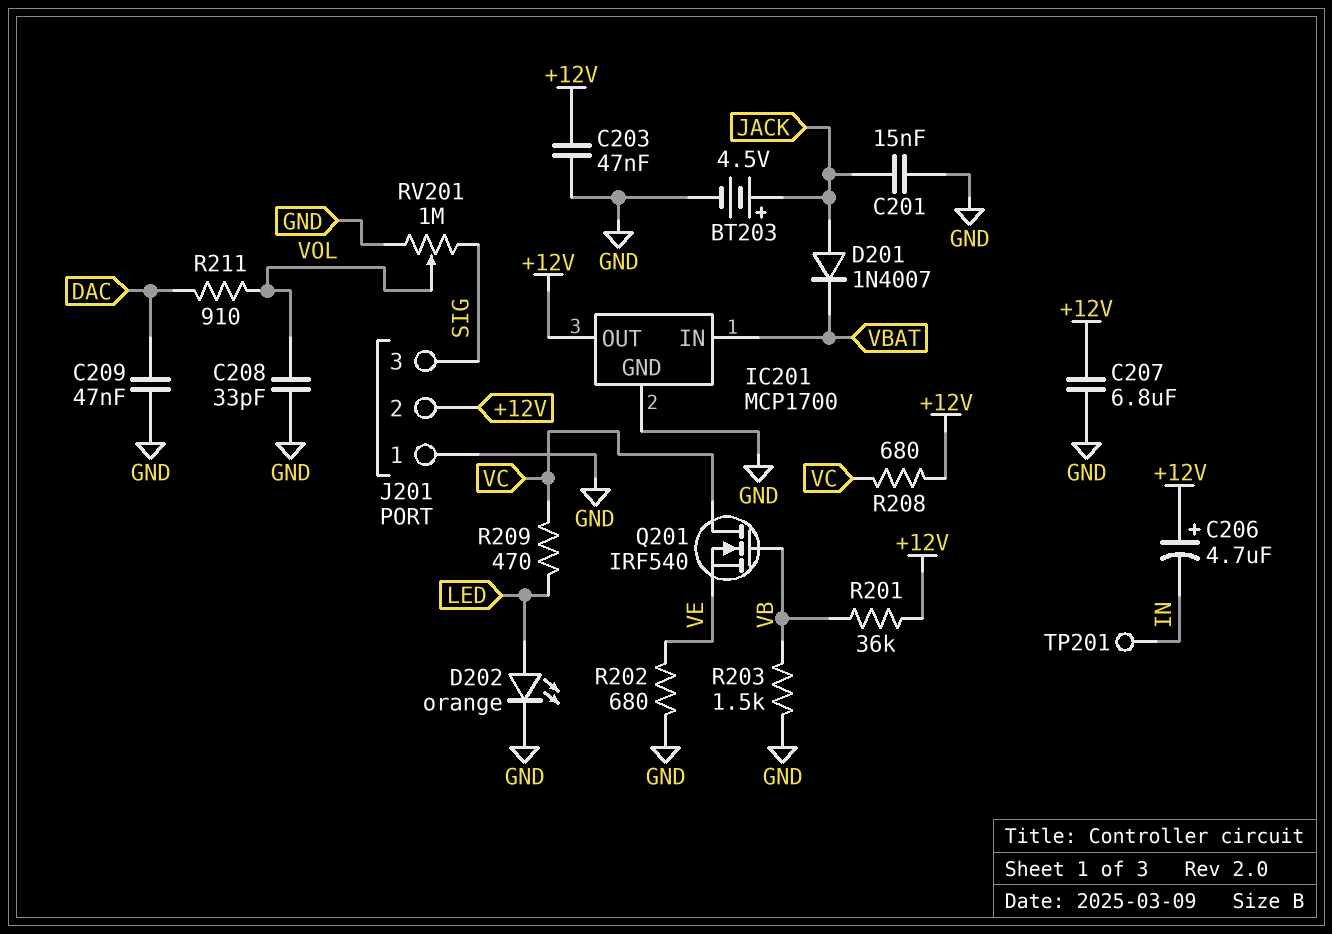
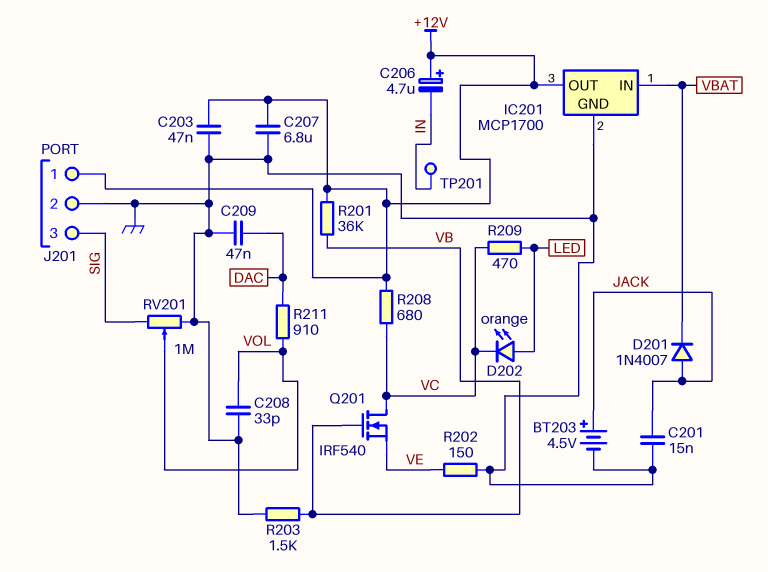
D202: LED orange (A LED, K GND) -> LED orange (A LED, K VC)
J201 pin 1: GND -> +12V
J201 pin 2: +12V -> GND
R202: 680 (GND, VE) -> 150 (GND, VE)

